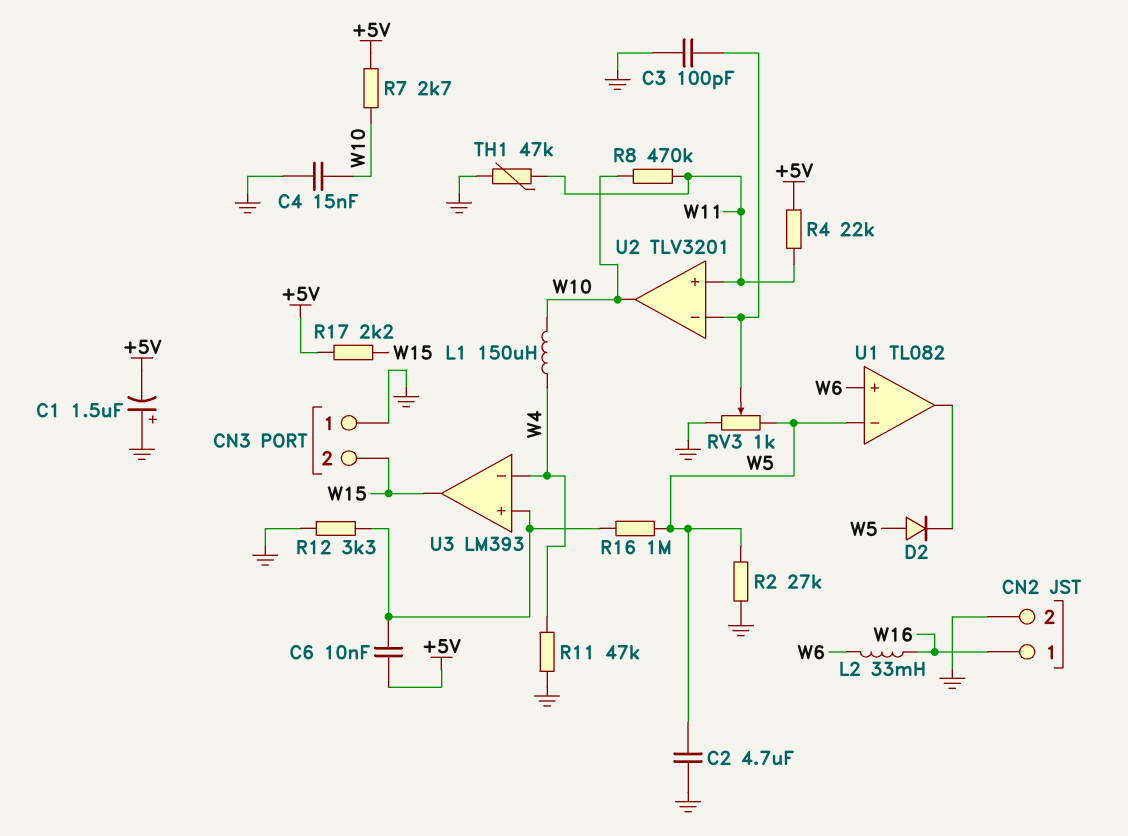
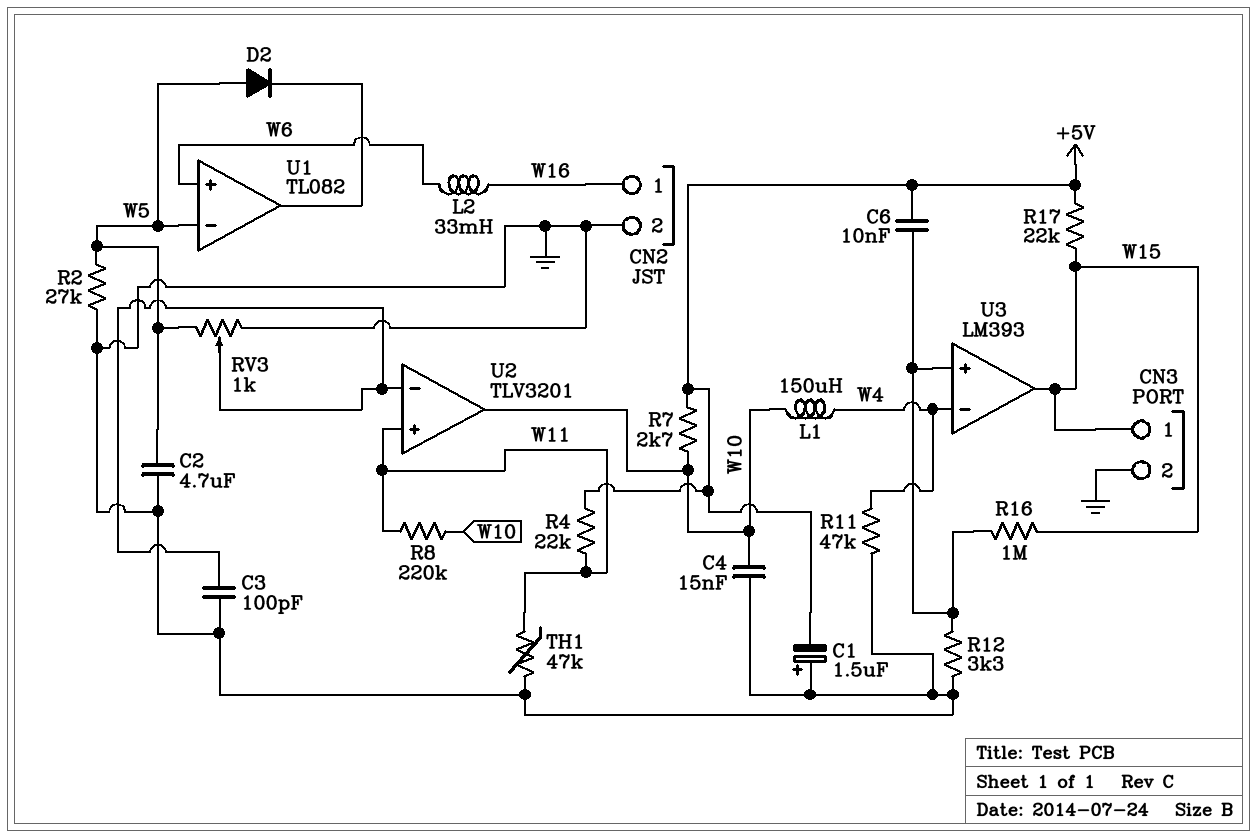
CN3 pin 1: GND -> W15
CN3 pin 2: W15 -> GND
R8: 470k (W10, W11) -> 220k (W10, W11)
R16: 1M (U3/in+, W5) -> 1M (U3/in+, W15)
R17: 2.2k (+5V, W15) -> 22k (+5V, W15)

